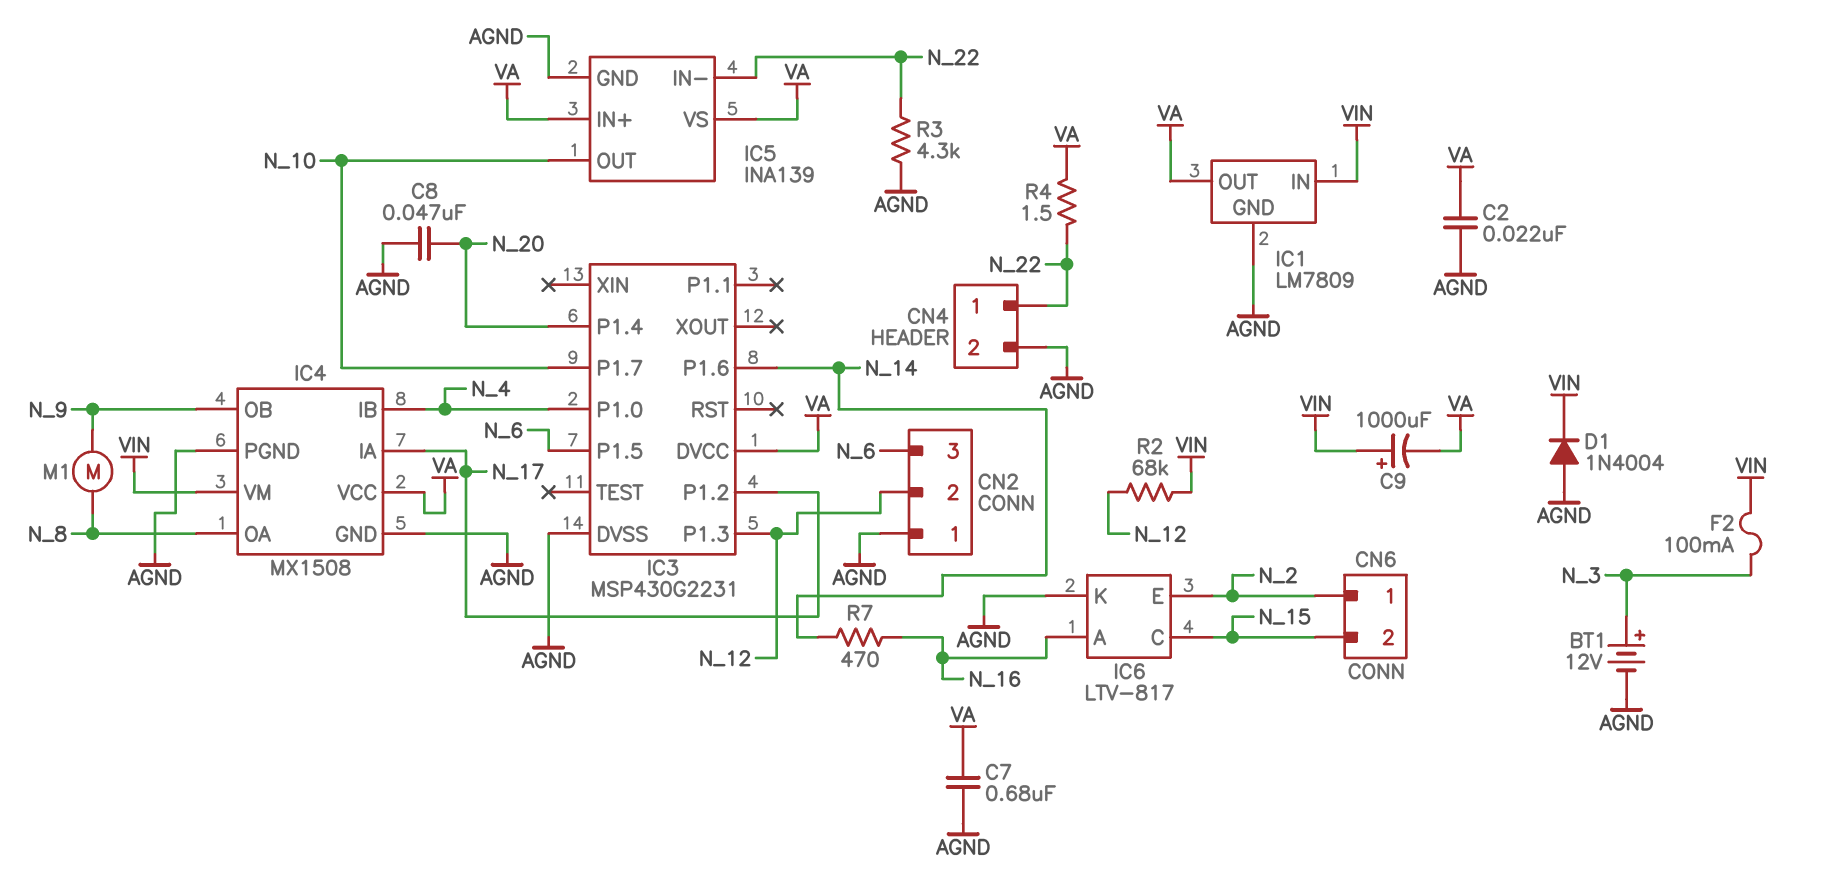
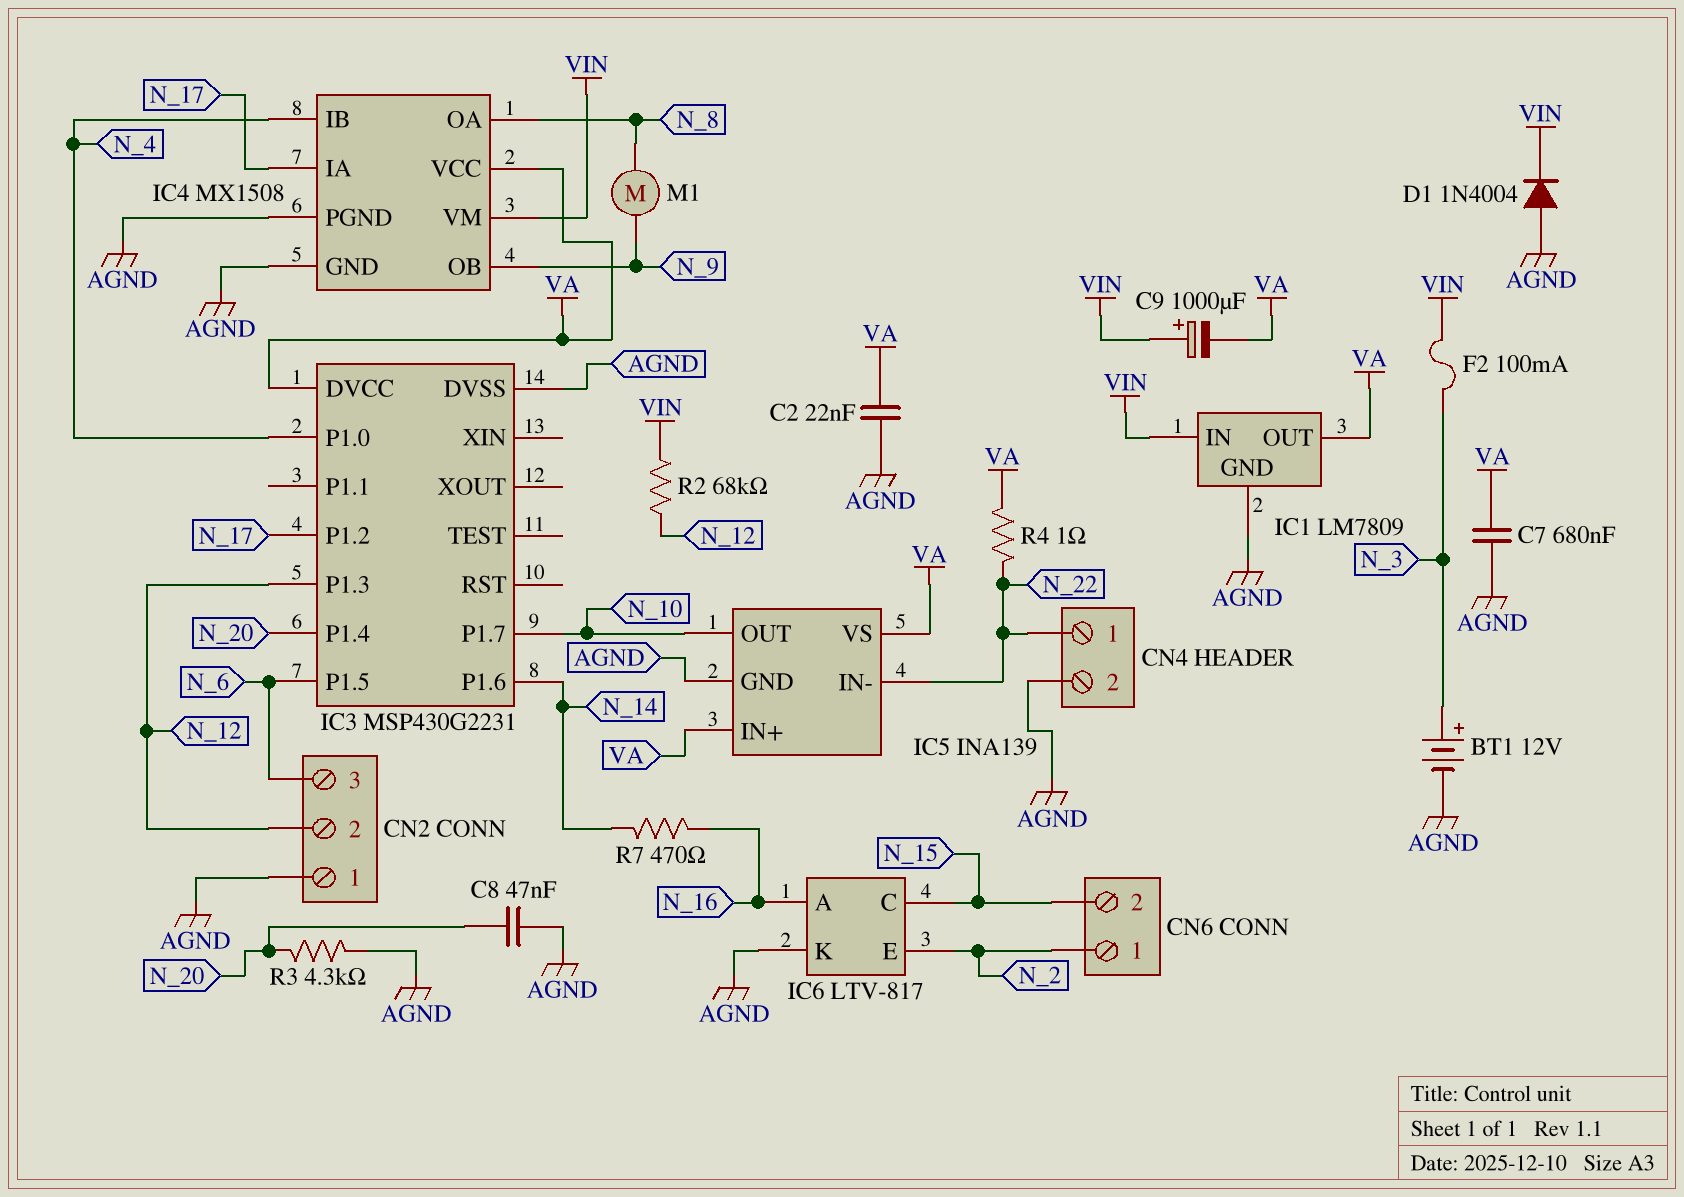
R3: 4.3k (AGND, N_22) -> 4.3k (AGND, N_20)
R4: 1.5 (N_22, VA) -> 1 (N_22, VA)

